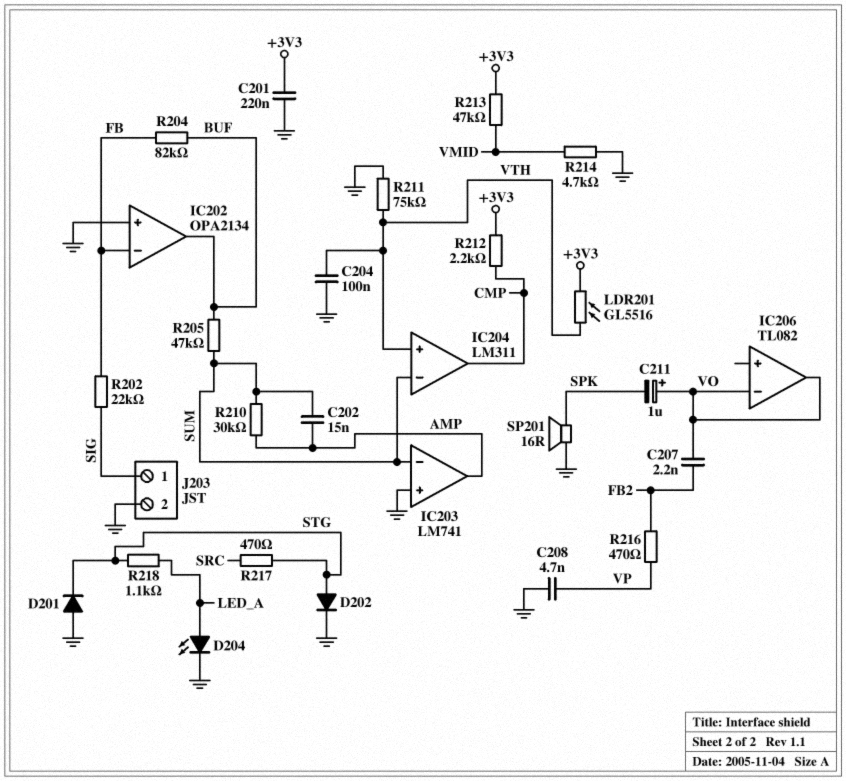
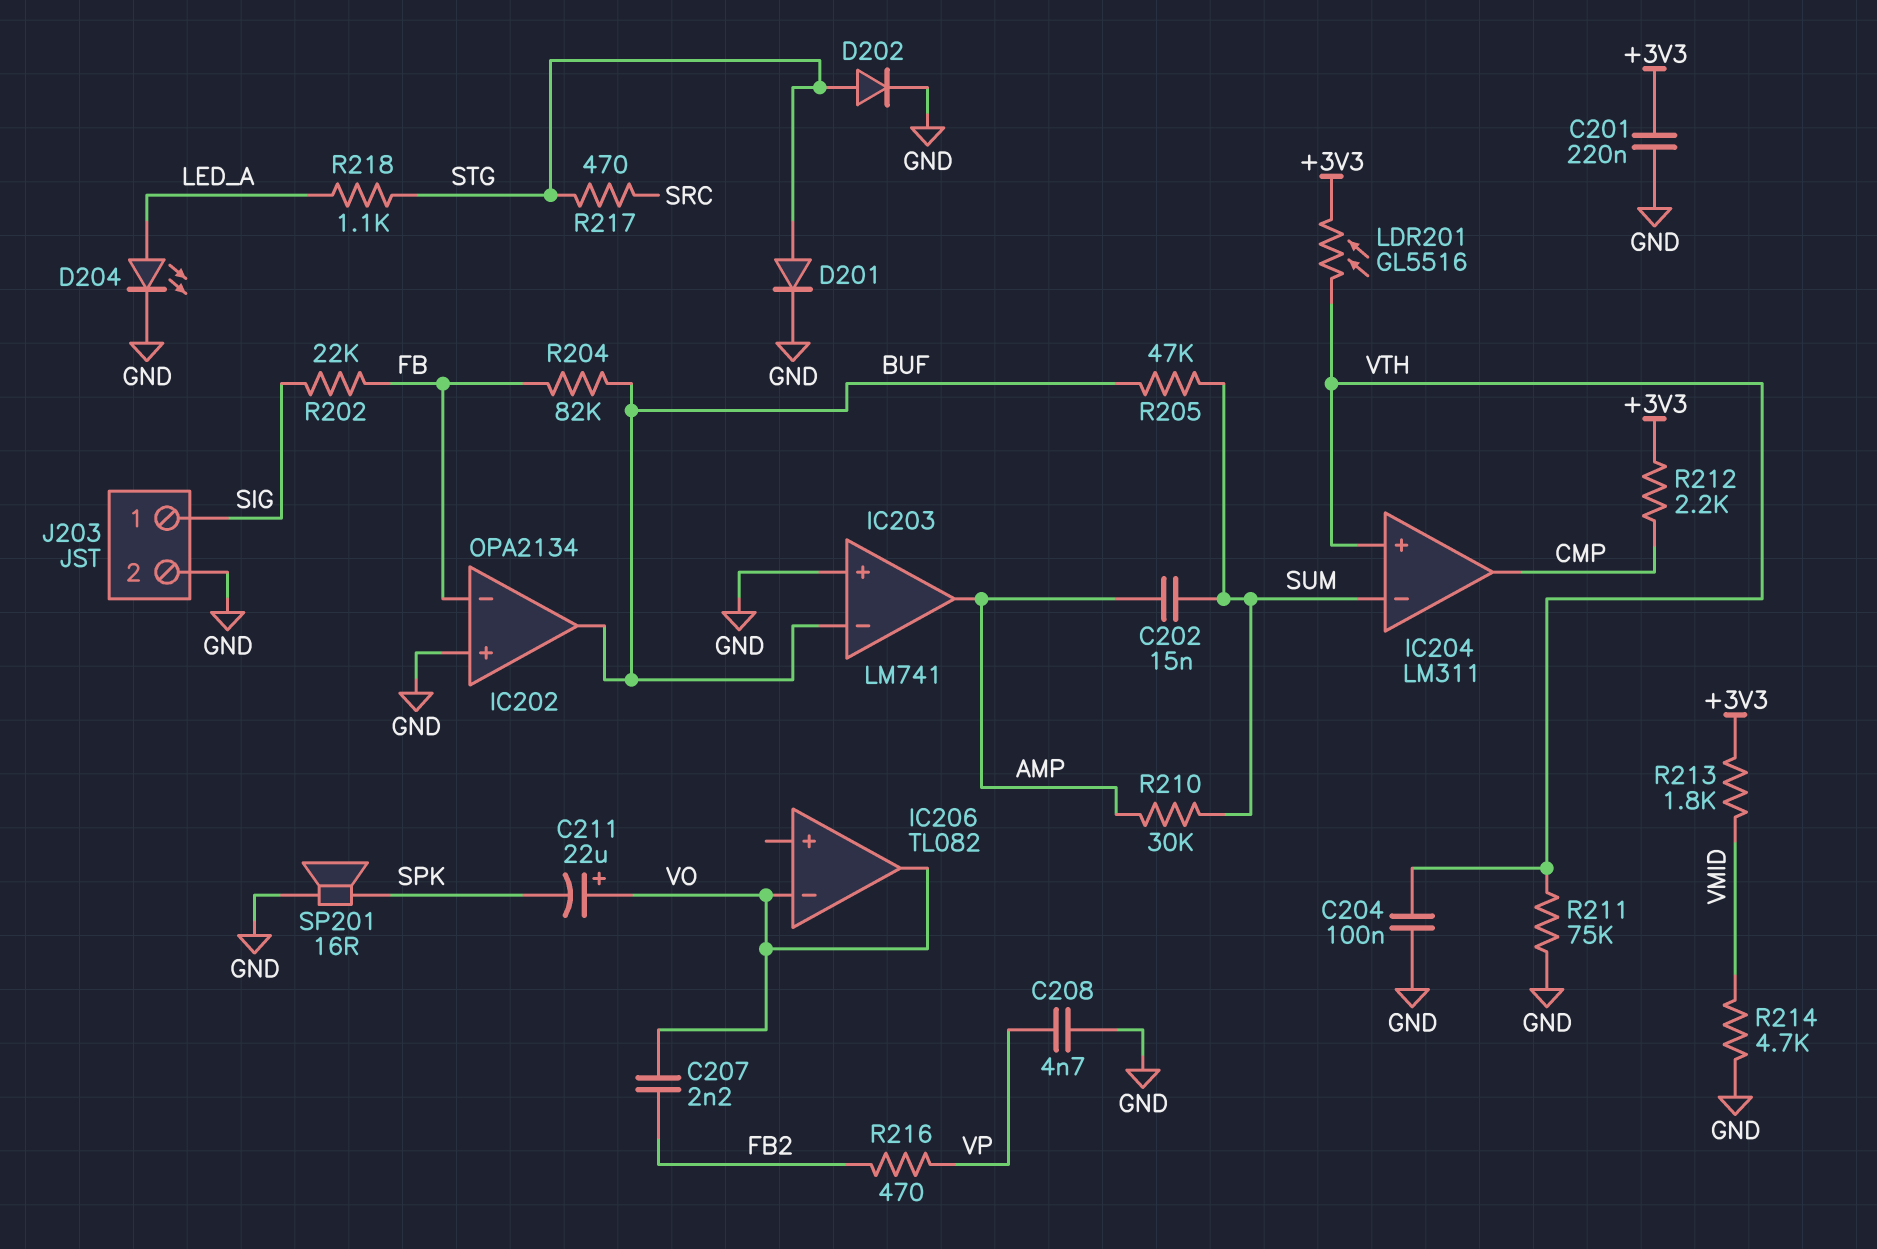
C211: 1uF (plus VO, minus SPK) -> 22uF (plus VO, minus SPK)
D201: diode (A GND, K STG) -> diode (A STG, K GND)
IC203 pin in-: SUM -> BUF
R213: 47k (+3V3, VMID) -> 1.8k (+3V3, VMID)

